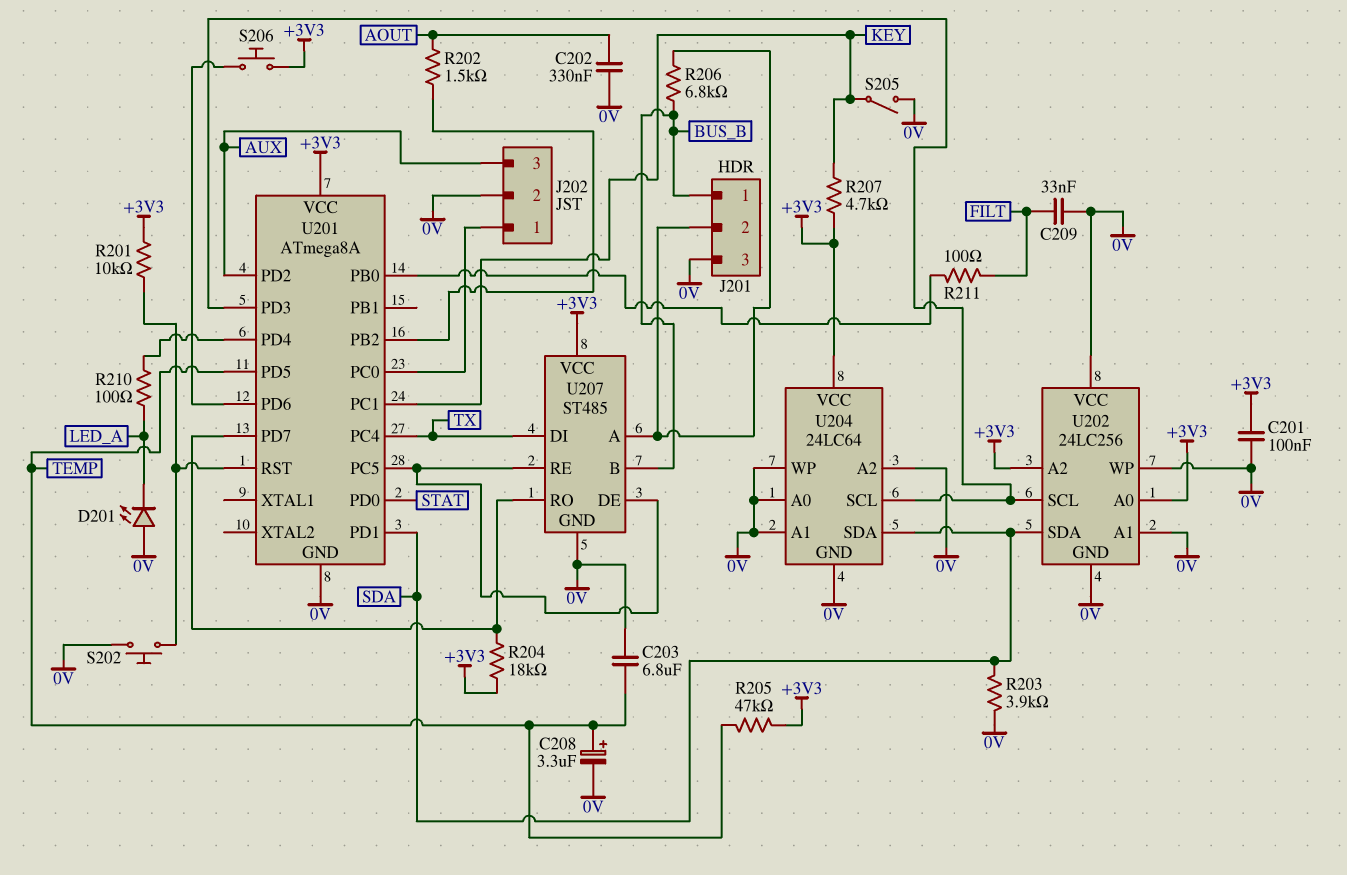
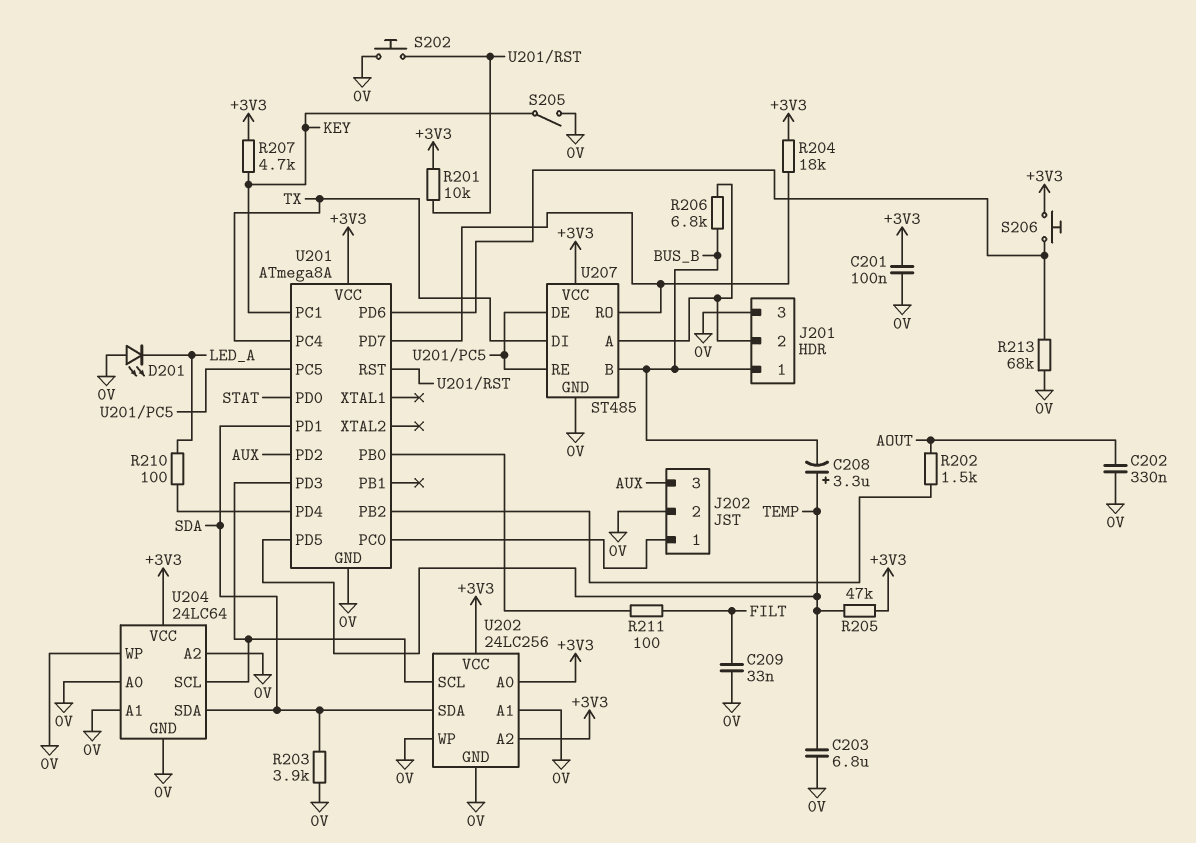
C208: 3.3uF (plus TEMP, minus 0V) -> 3.3uF (plus TEMP, minus BUS_B)
R213: none -> 68k (0V, U201/PD6)
U202 pin VCC: 0V -> +3V3

